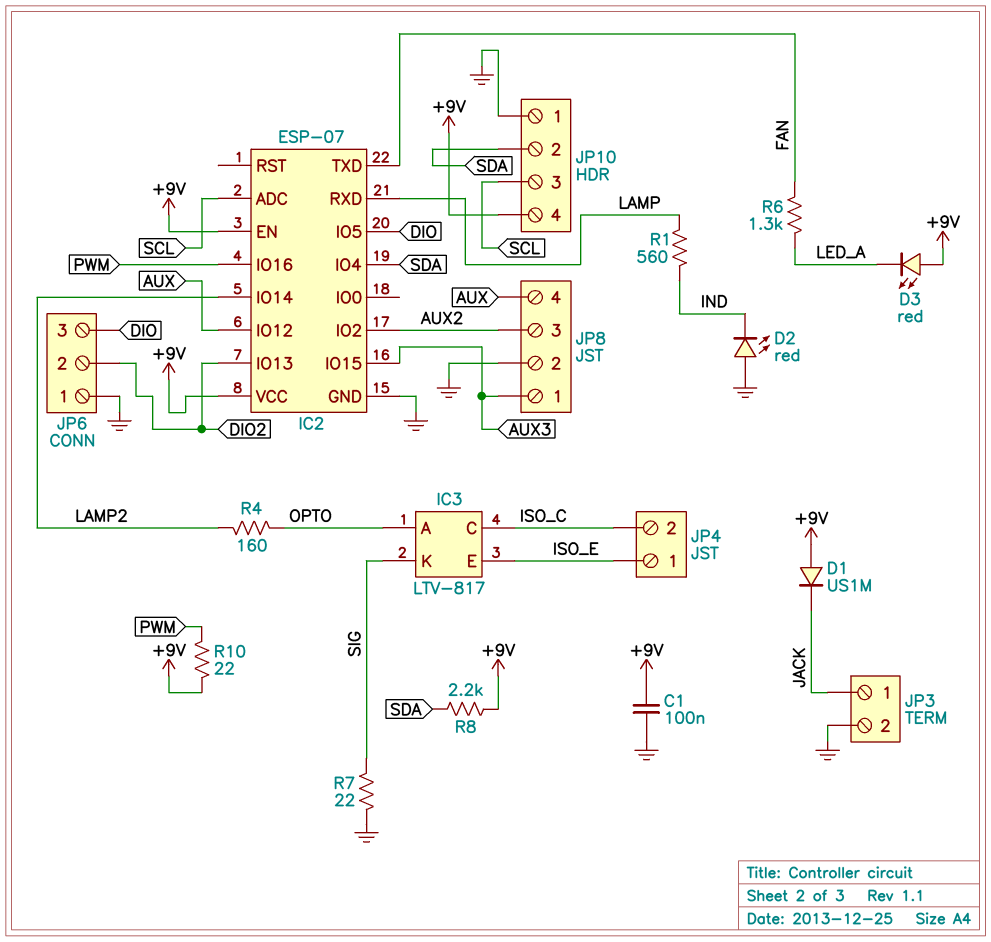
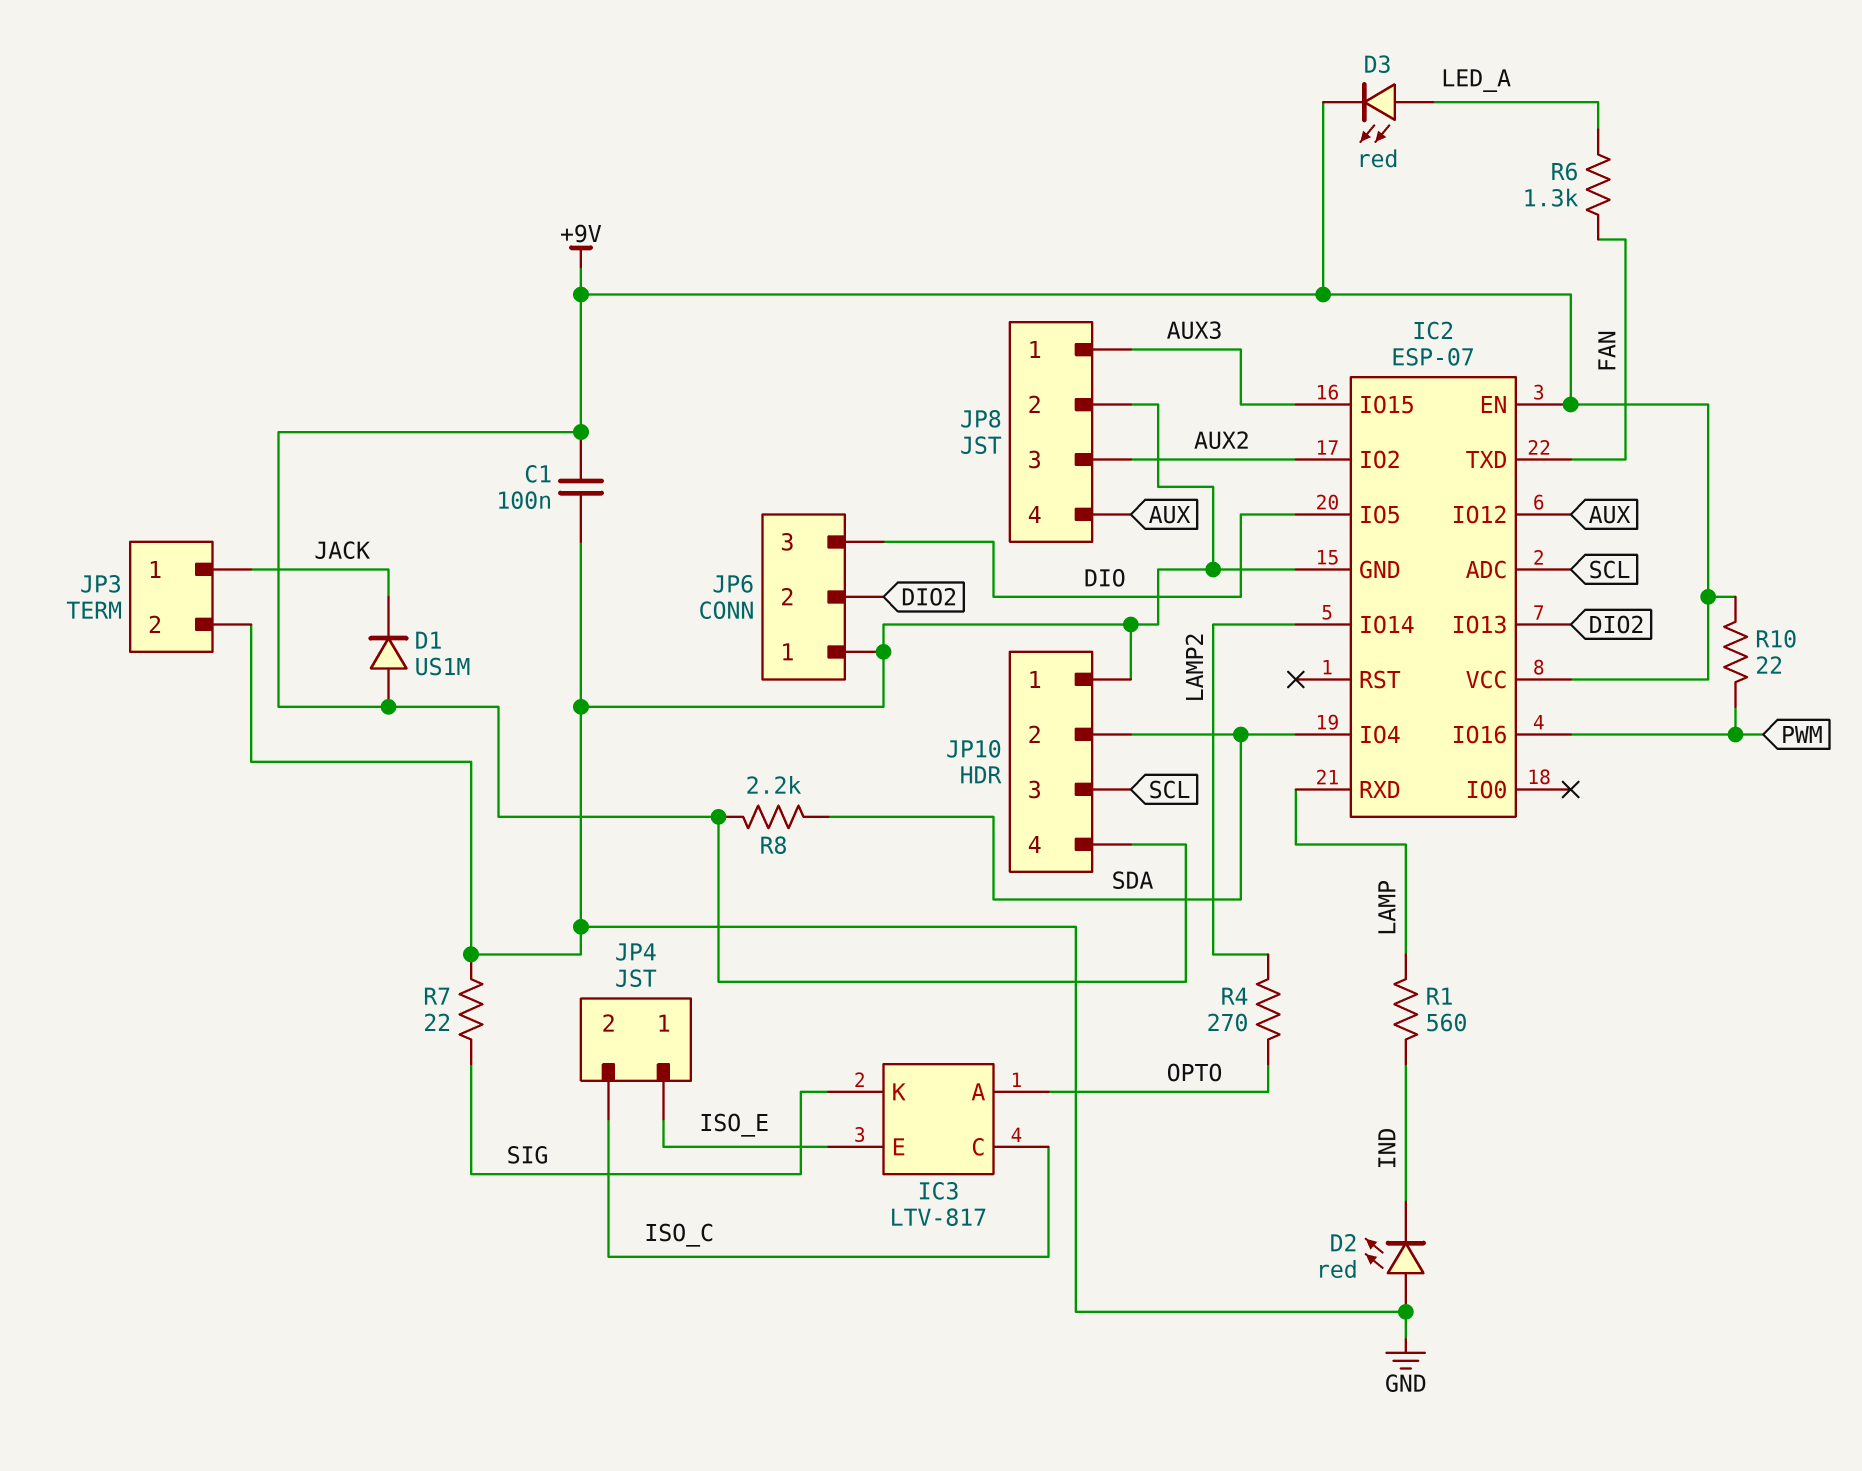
D3: LED red (A +9V, K LED_A) -> LED red (A LED_A, K +9V)
R4: 160 (LAMP2, OPTO) -> 270 (LAMP2, OPTO)

